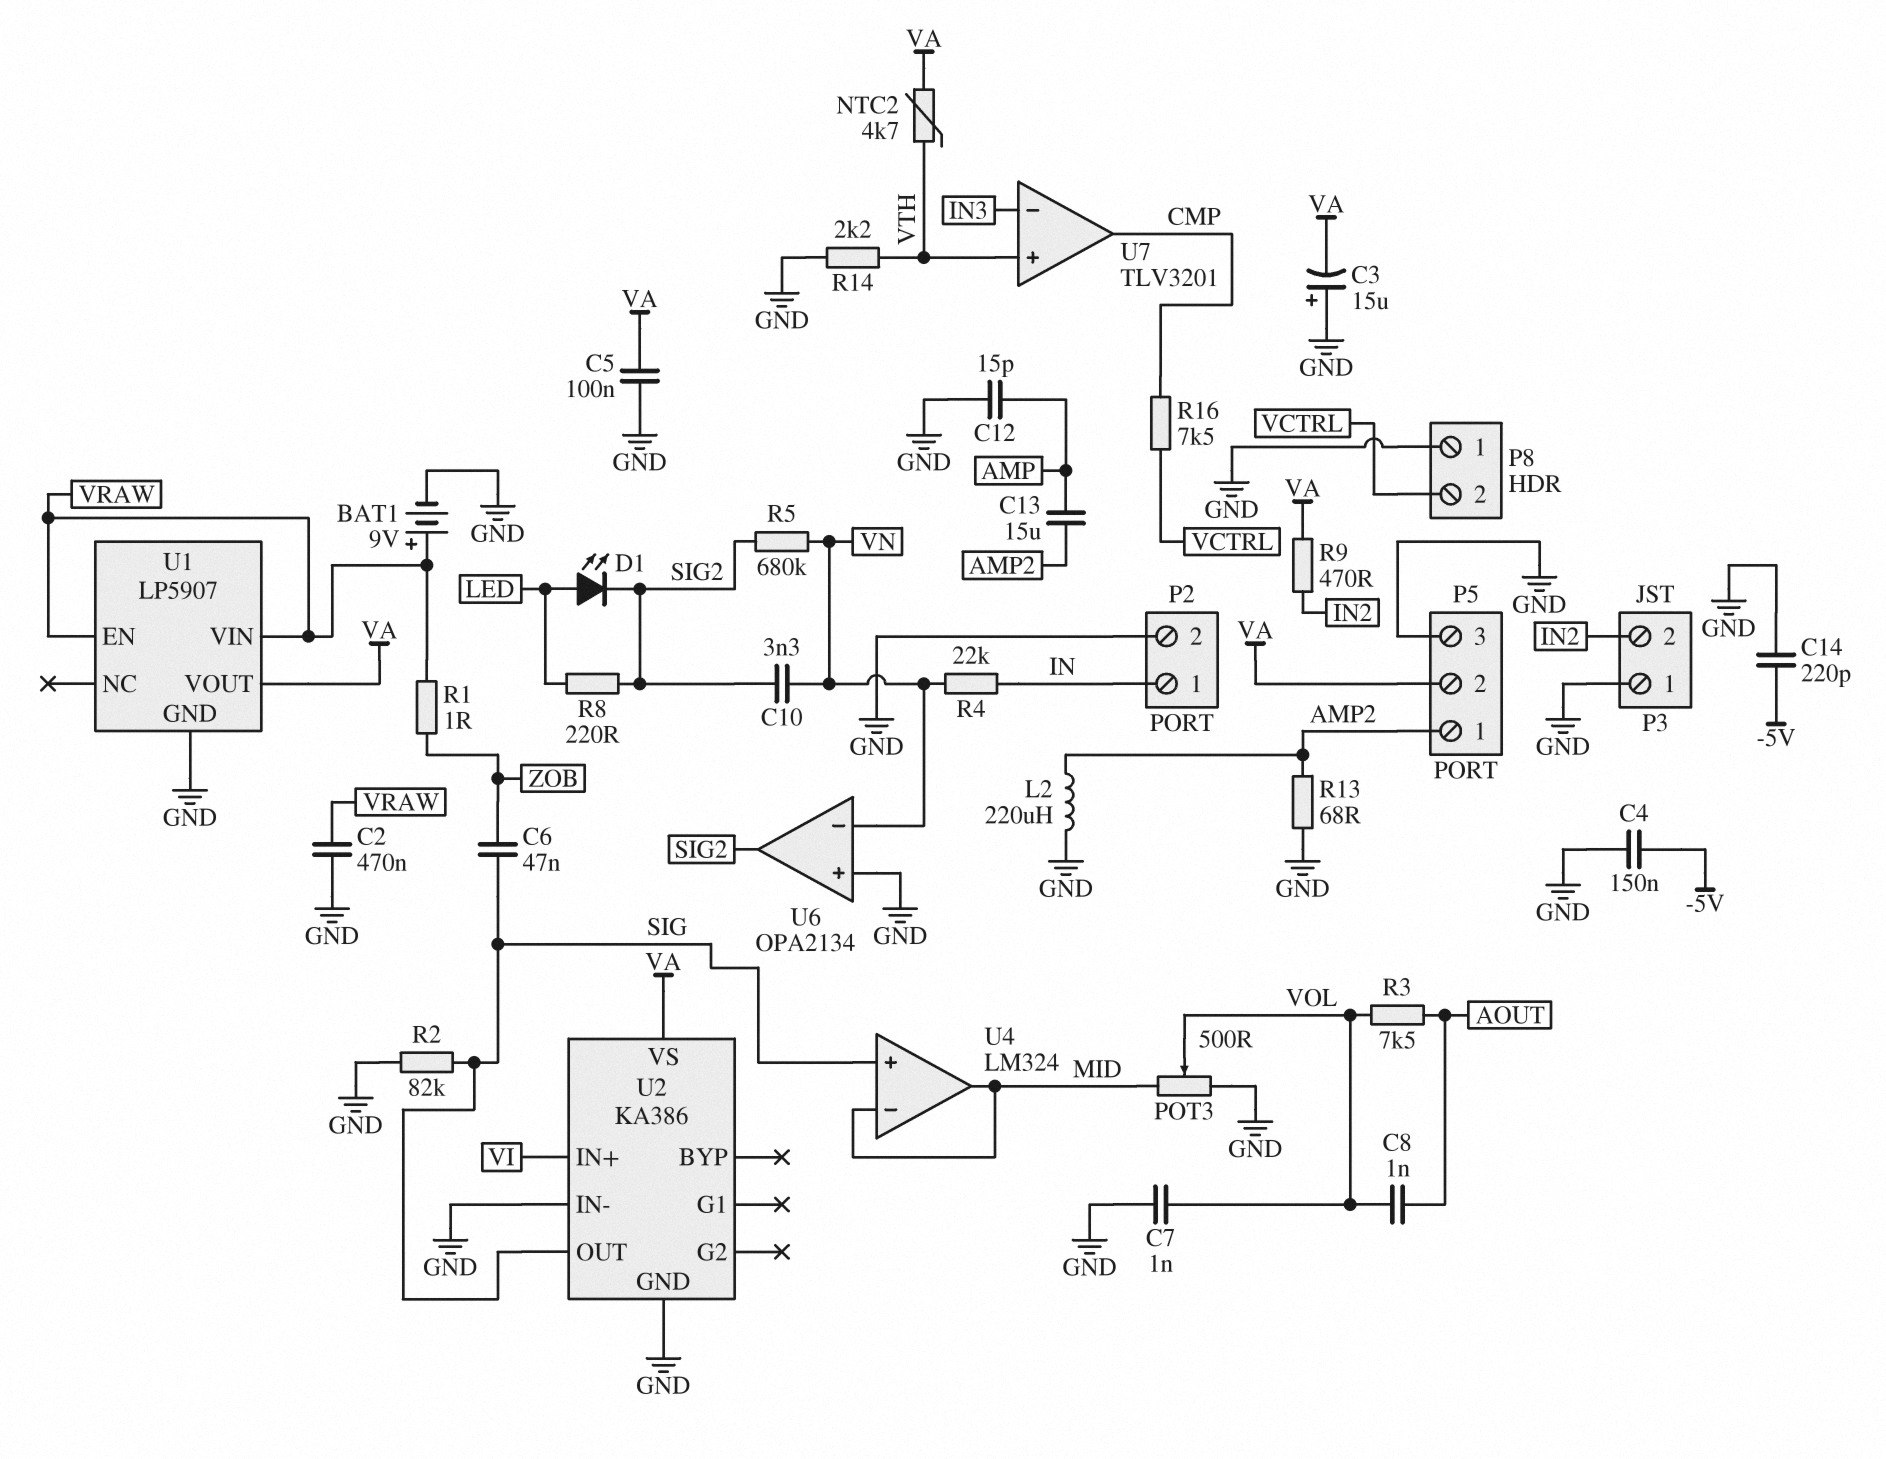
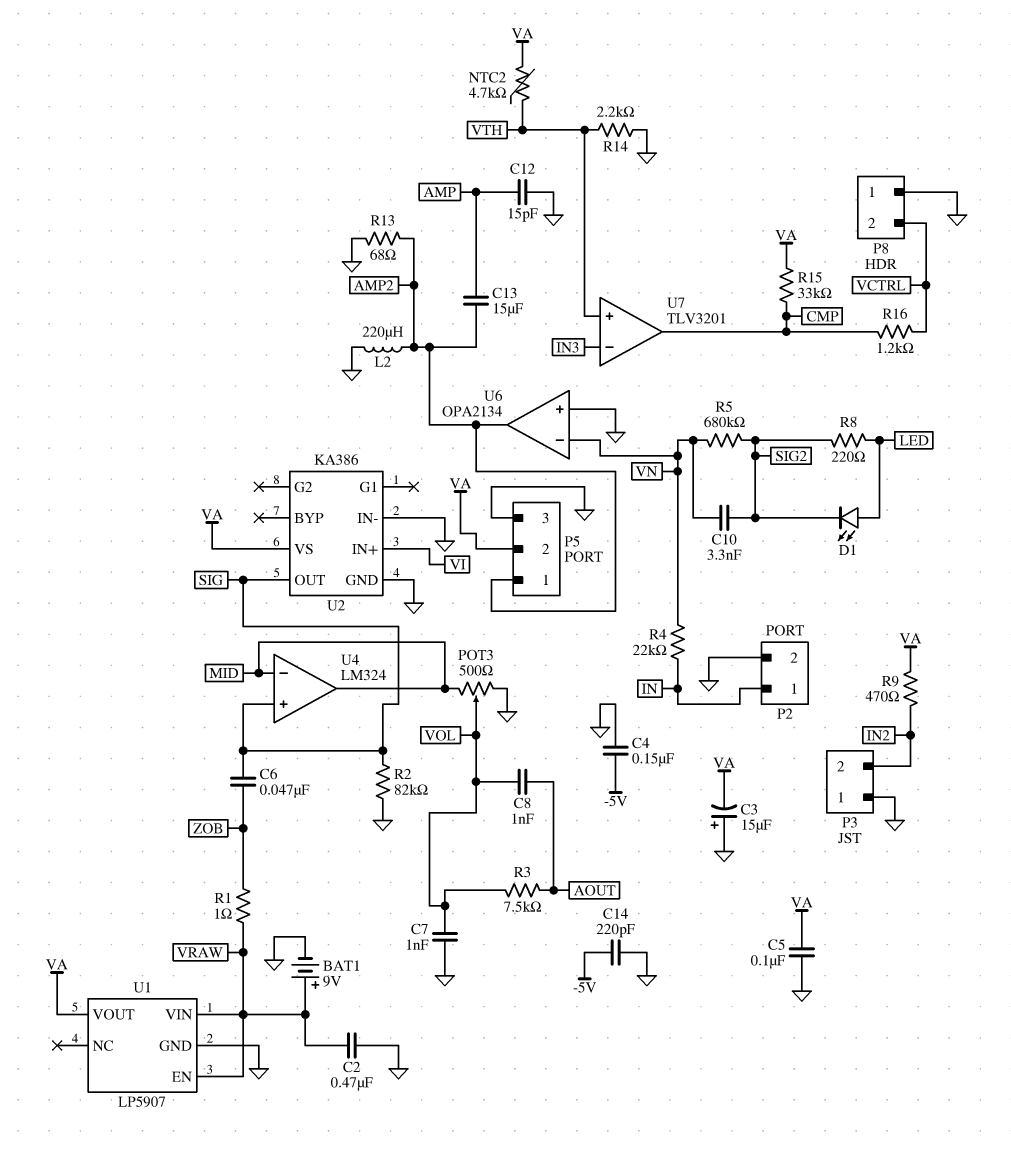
R15: none -> 33k (CMP, VA)
R16: 7.5k (CMP, VCTRL) -> 1.2k (CMP, VCTRL)
U6 pin out: SIG2 -> AMP2

